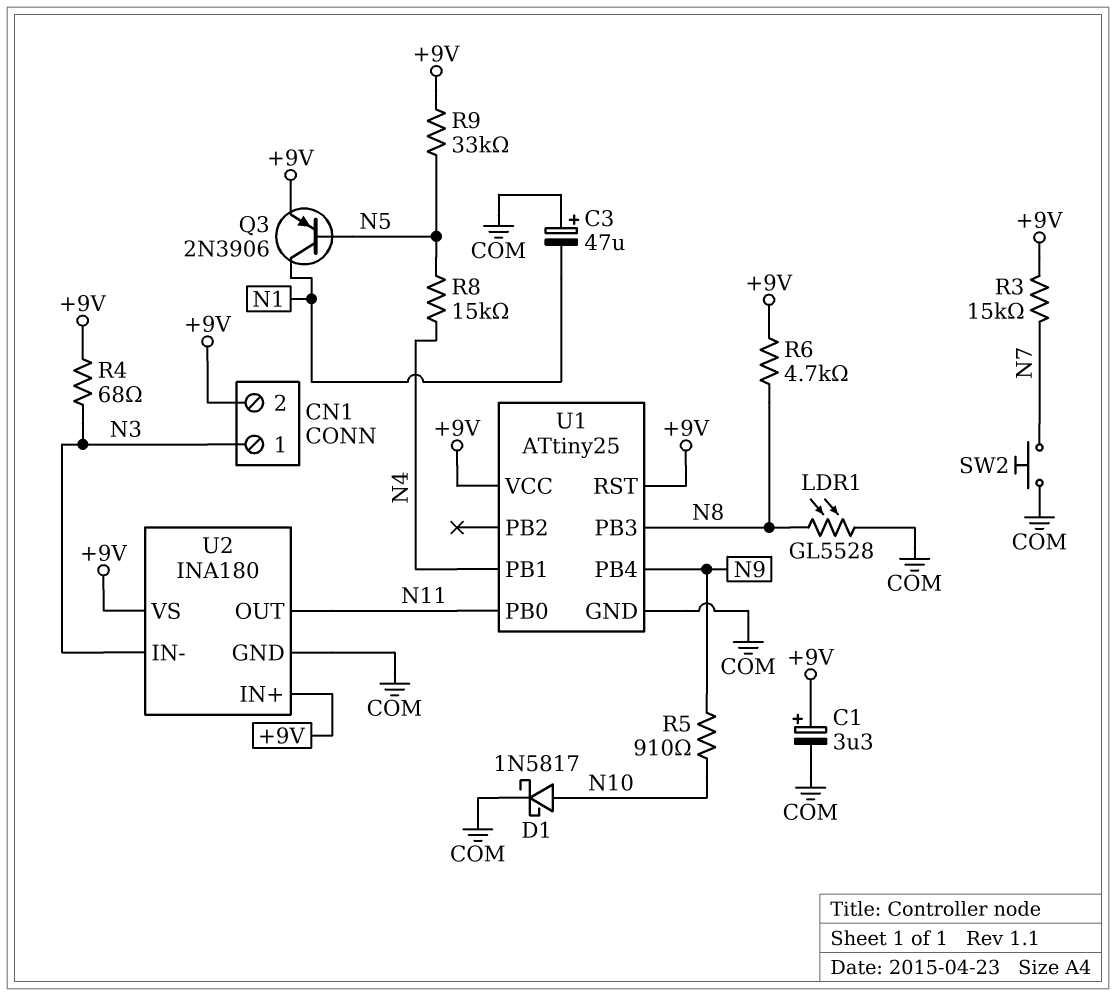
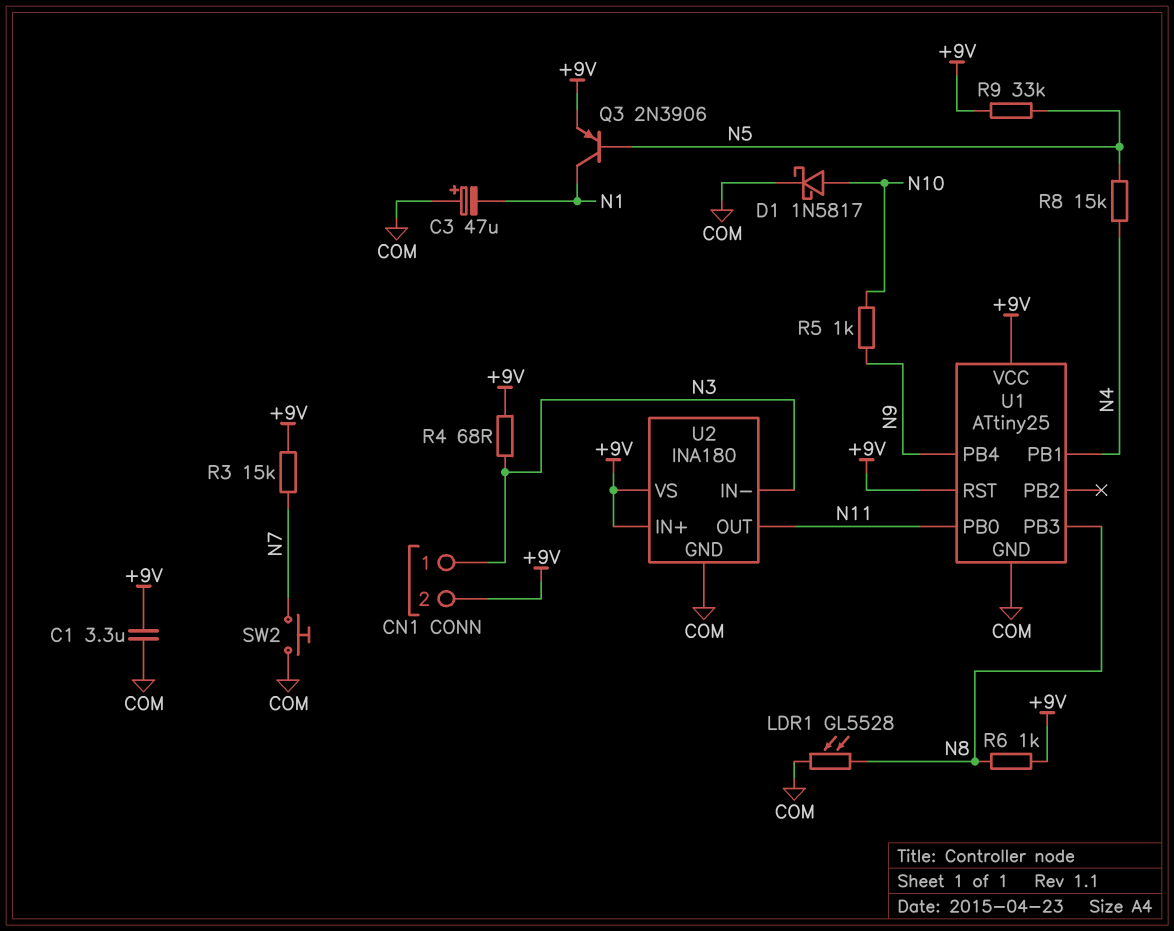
C1: 3.3uF (plus +9V, minus COM) -> 3.3uF (+9V, COM)
R5: 910 (N9, N10) -> 1k (N9, N10)
R6: 4.7k (+9V, N8) -> 1k (+9V, N8)

